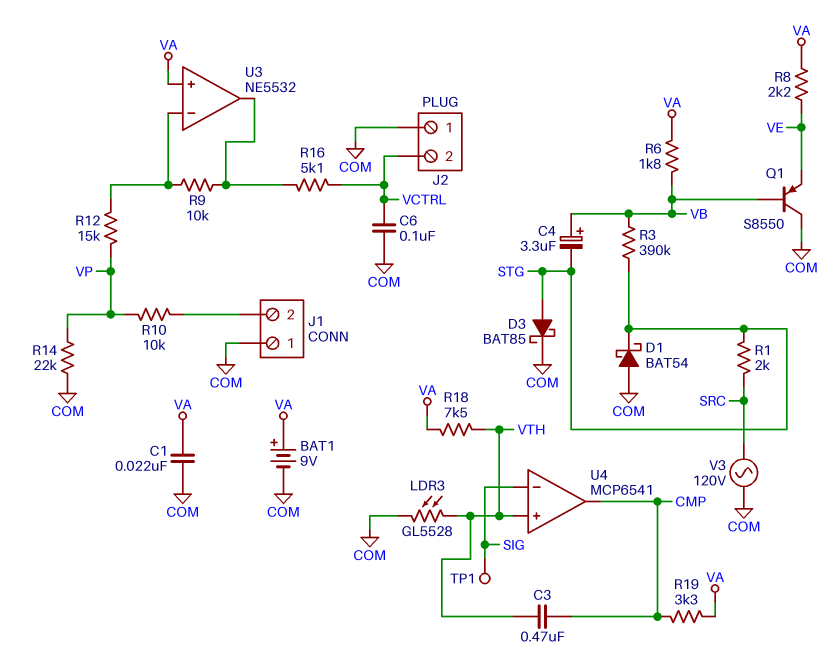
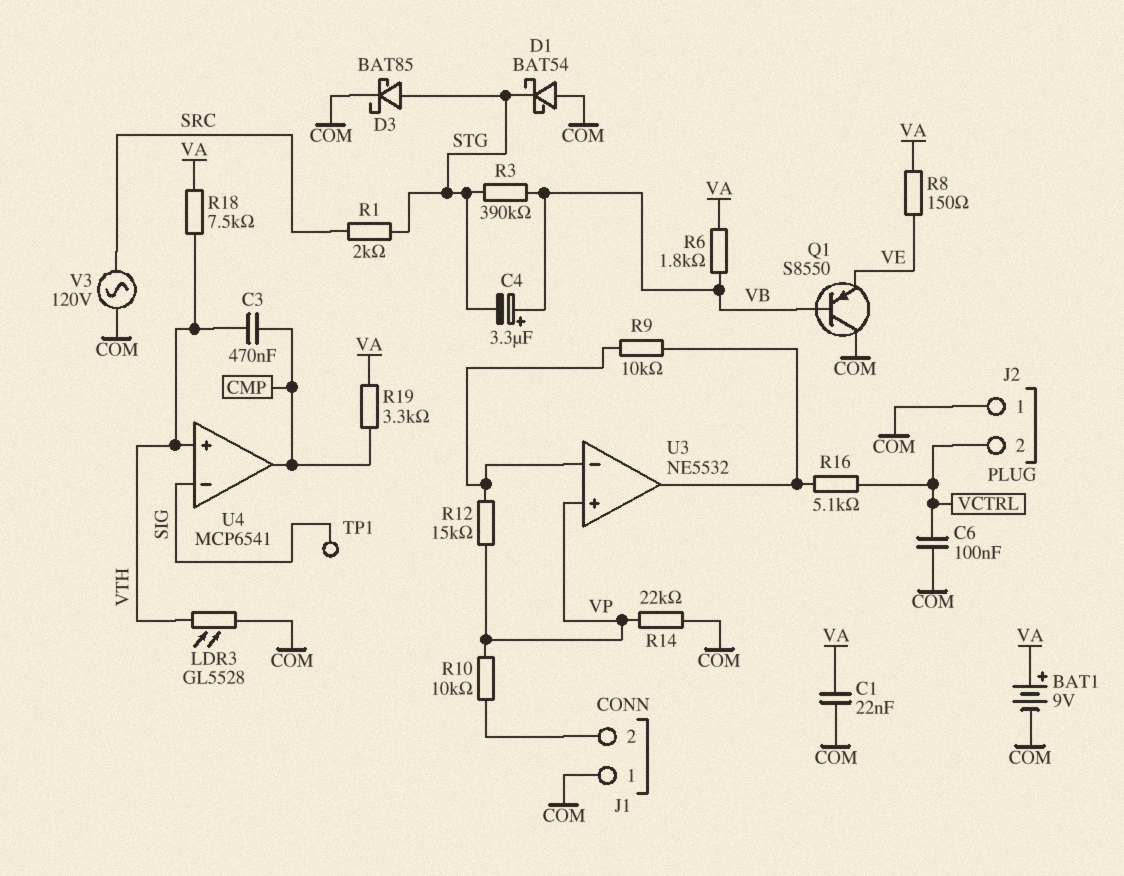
R8: 2.2k (VA, VE) -> 150 (VA, VE)
U3 pin in+: VA -> VP

